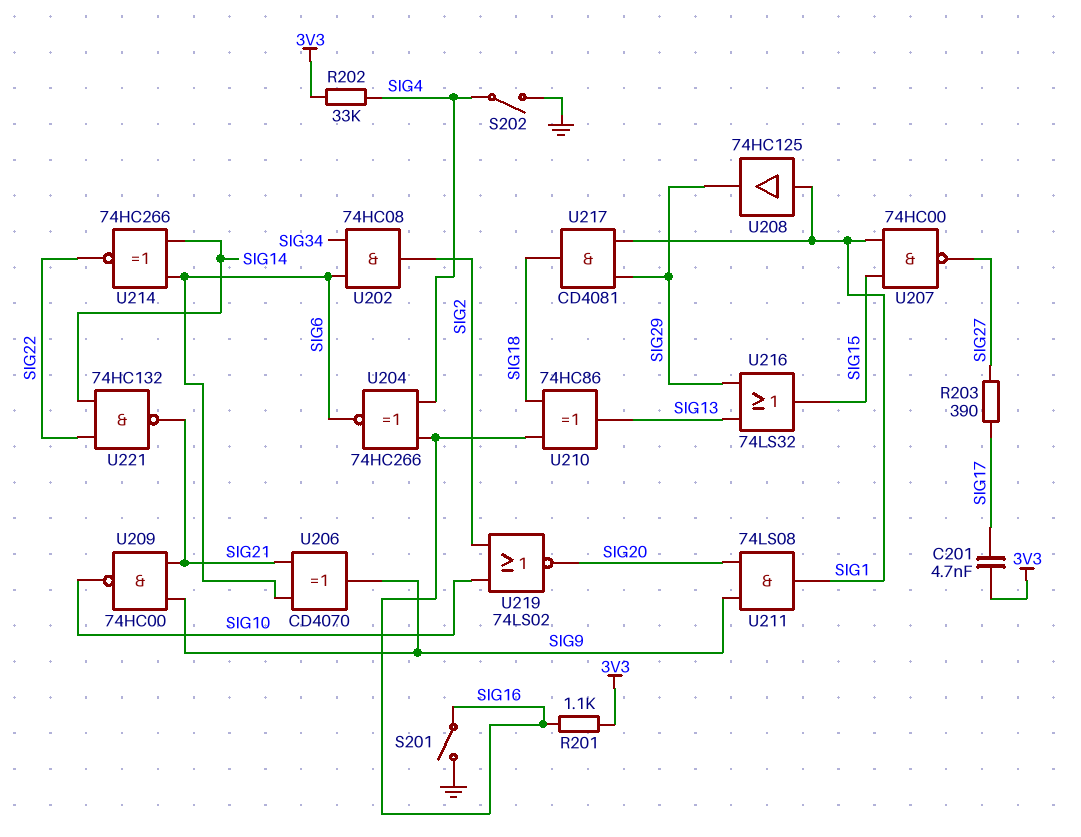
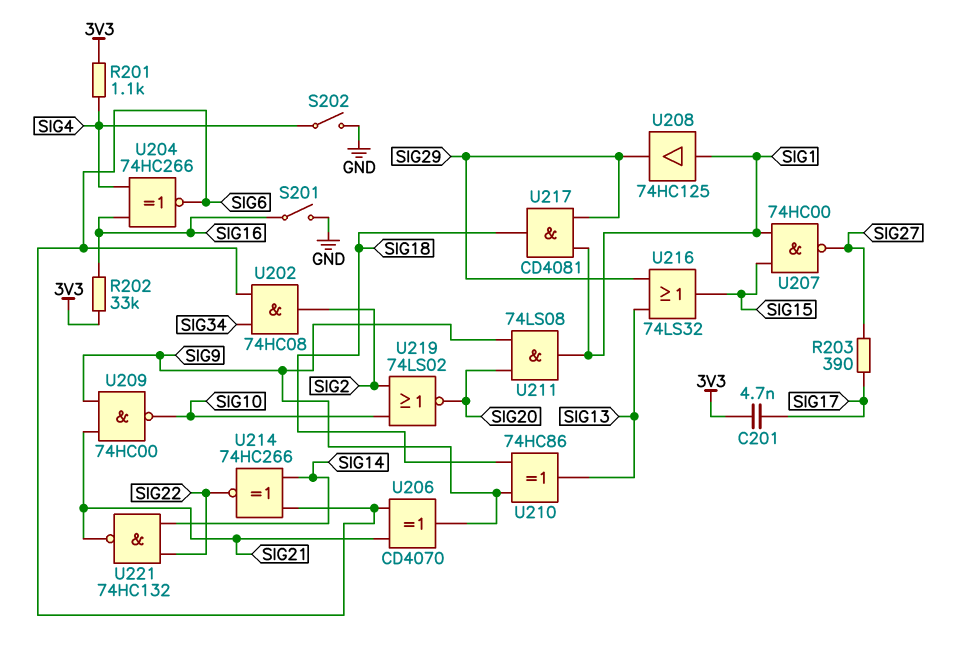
R201: 1.1k (3V3, SIG16) -> 1.1k (3V3, SIG4)
R202: 33k (3V3, SIG4) -> 33k (3V3, SIG16)
U210: XOR 74HC86 (in SIG16, in SIG18, out SIG13) -> XOR 74HC86 (in SIG9, in SIG18, out SIG13)

